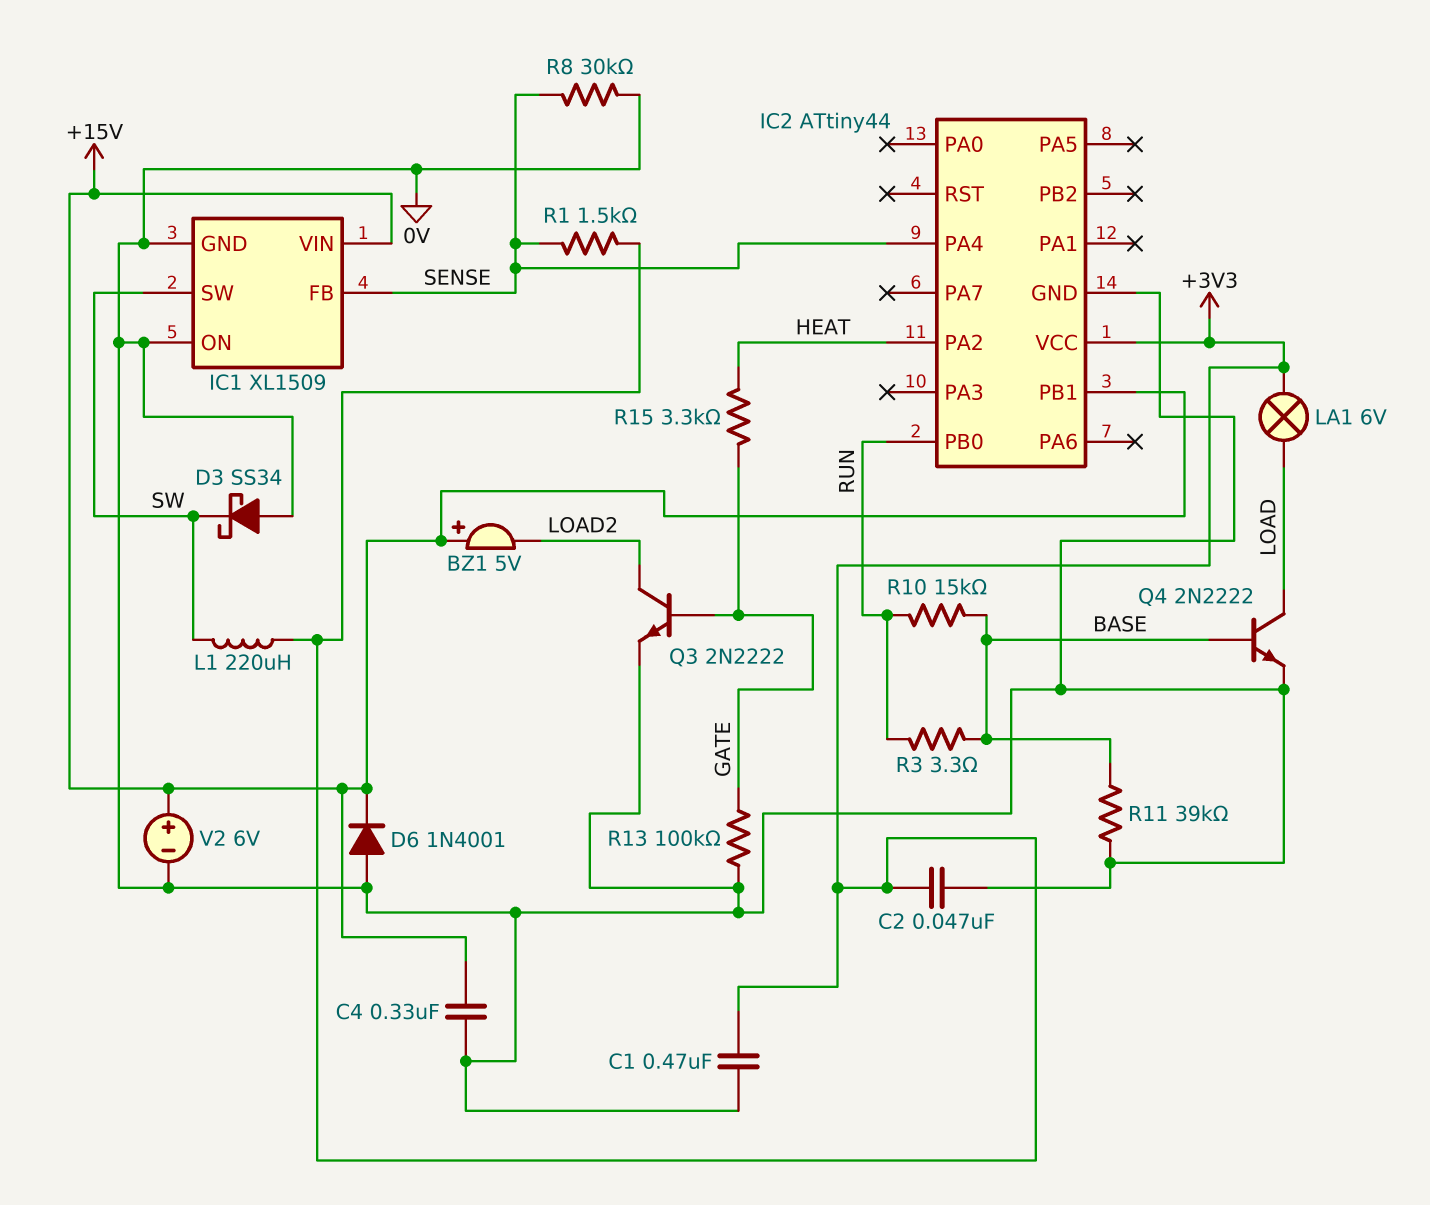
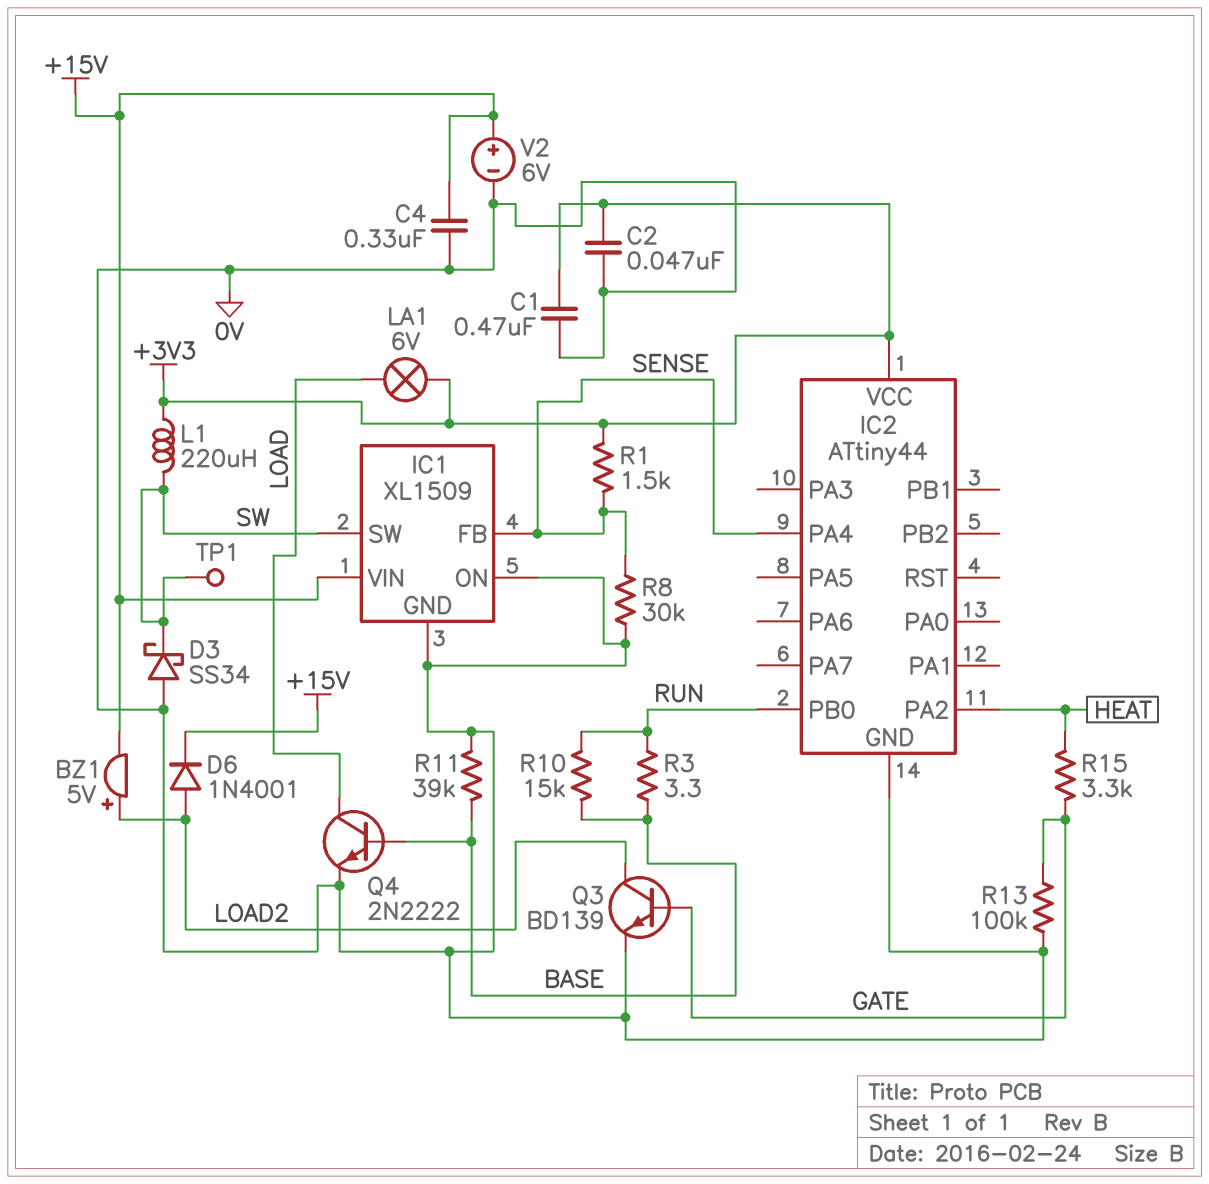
BZ1: buzzer 5V (plus +15V, minus LOAD2) -> buzzer 5V (plus LOAD2, minus +15V)
D6: diode 1N4001 (A 0V, K +15V) -> diode 1N4001 (A LOAD2, K +15V)
IC2 pin PB1: +15V -> none
Q3: NPN 2N2222 (B GATE, C LOAD2, E 0V) -> NPN BD139 (B GATE, C LOAD2, E 0V)
TP1: none -> test point (SW)

